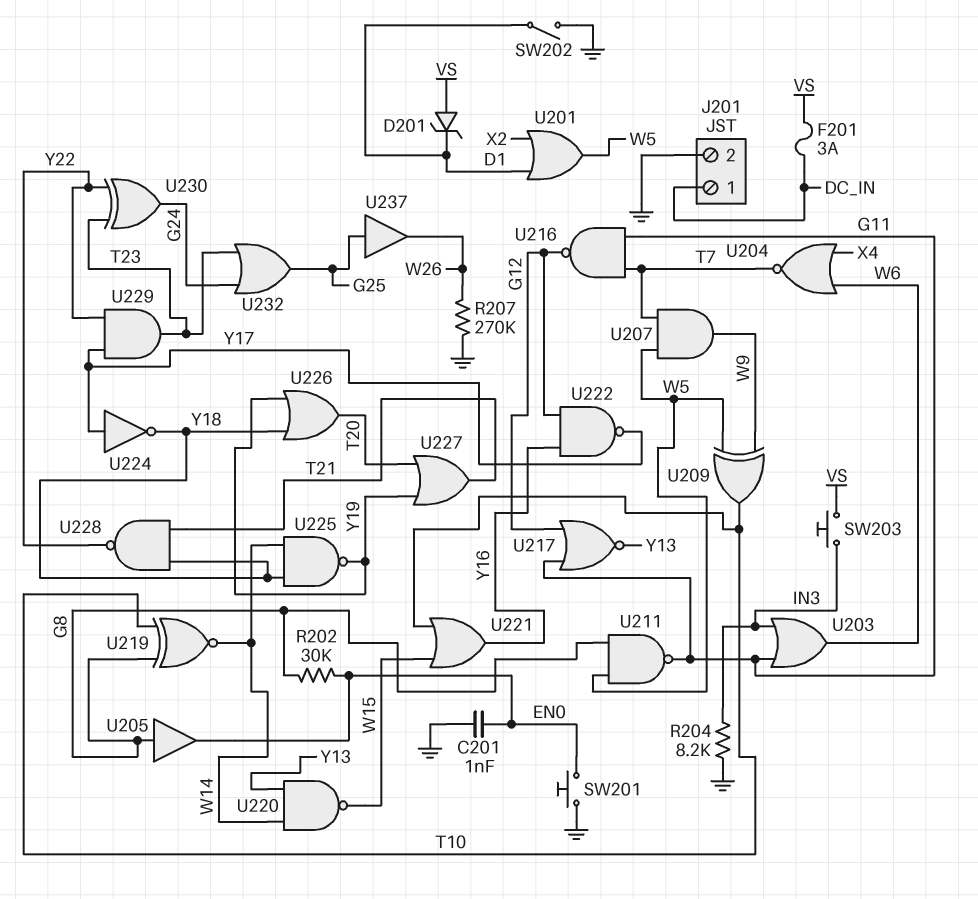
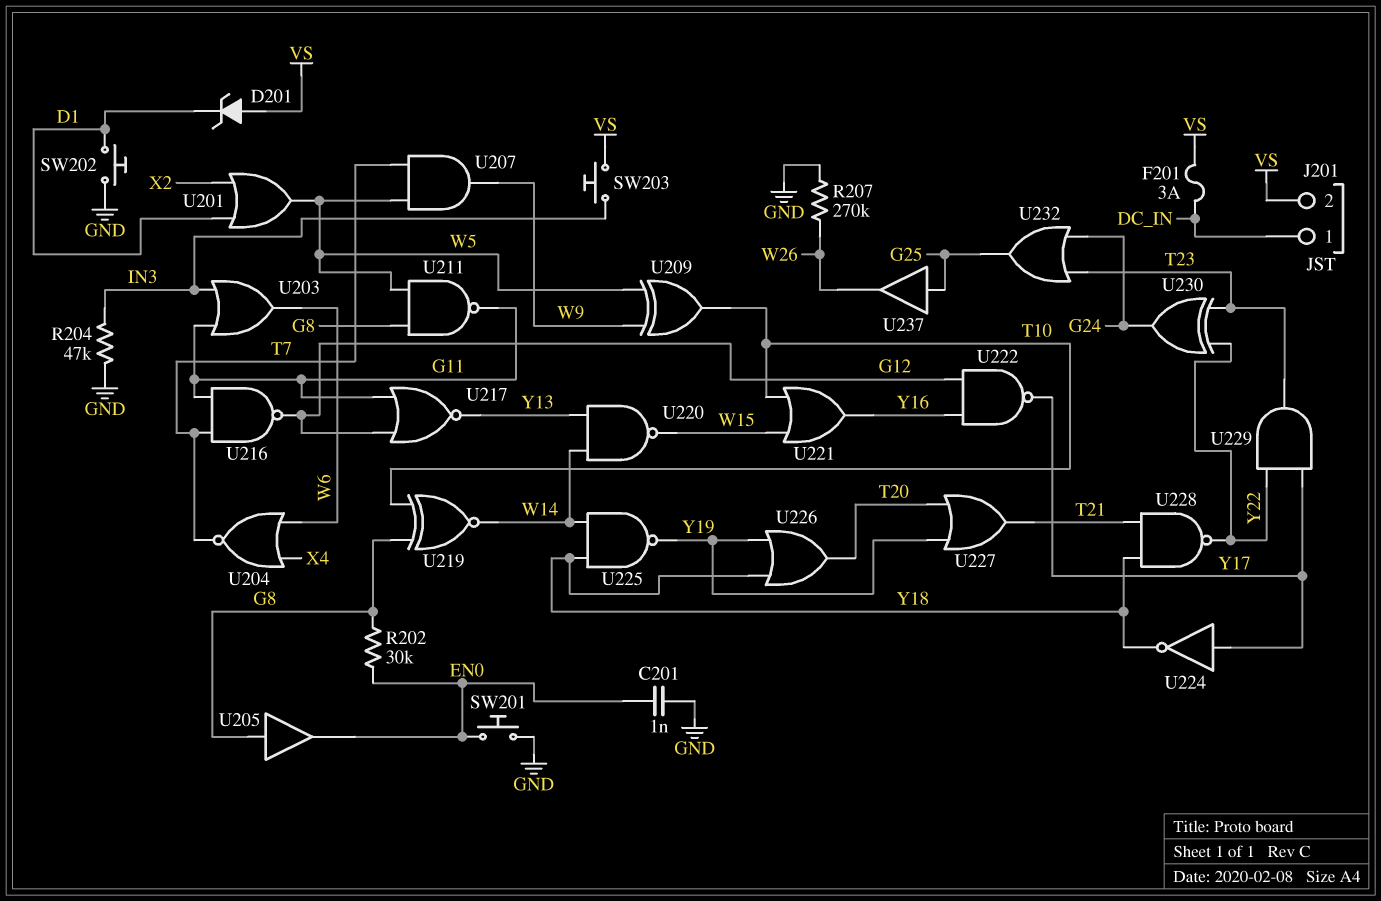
J201 pin 2: GND -> VS
R204: 8.2k (GND, IN3) -> 47k (GND, IN3)
SW202: switch (D1, GND) -> button (D1, GND)

